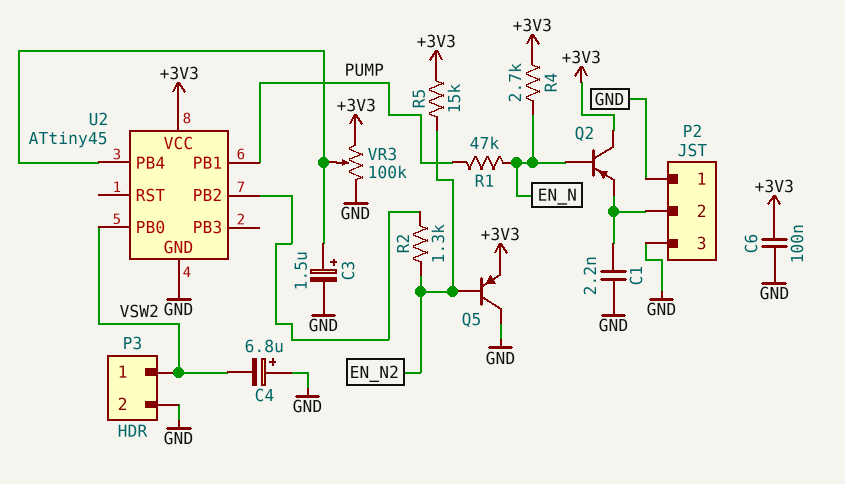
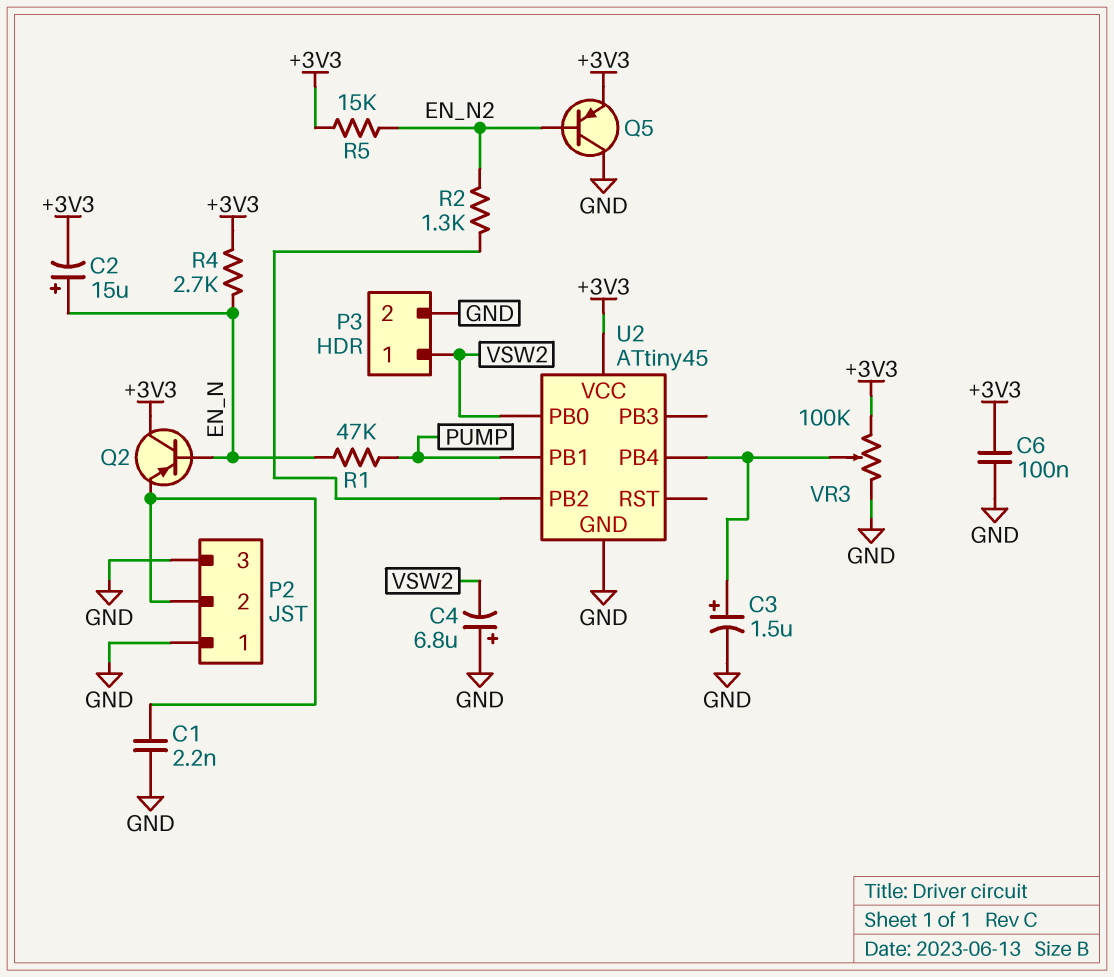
C2: none -> 15uF (plus EN_N, minus +3V3)

